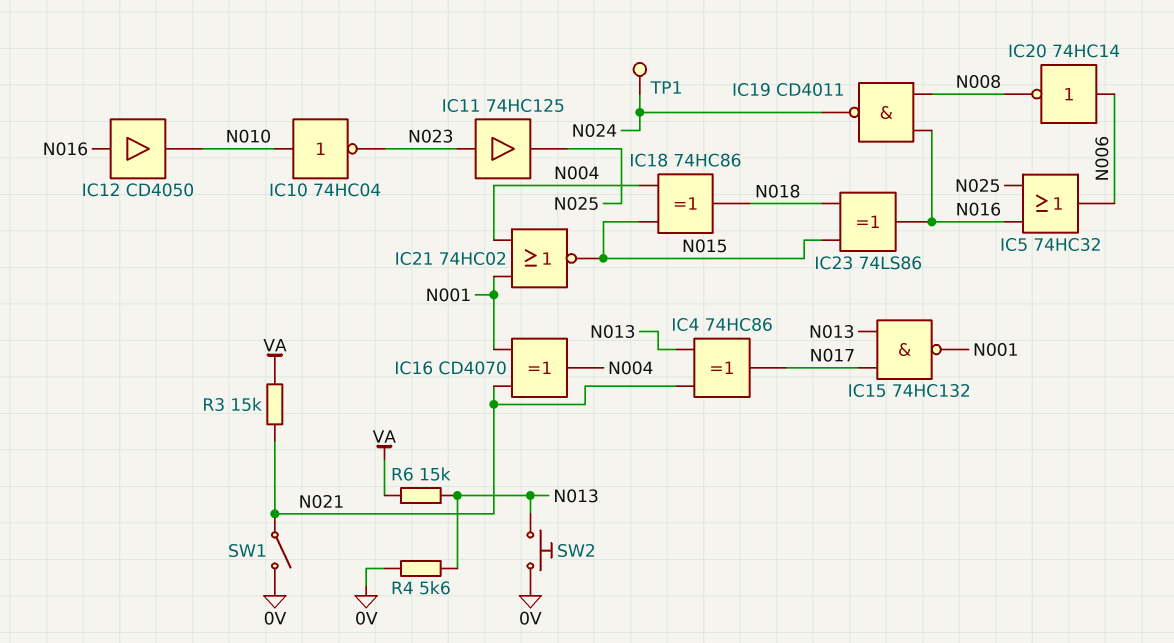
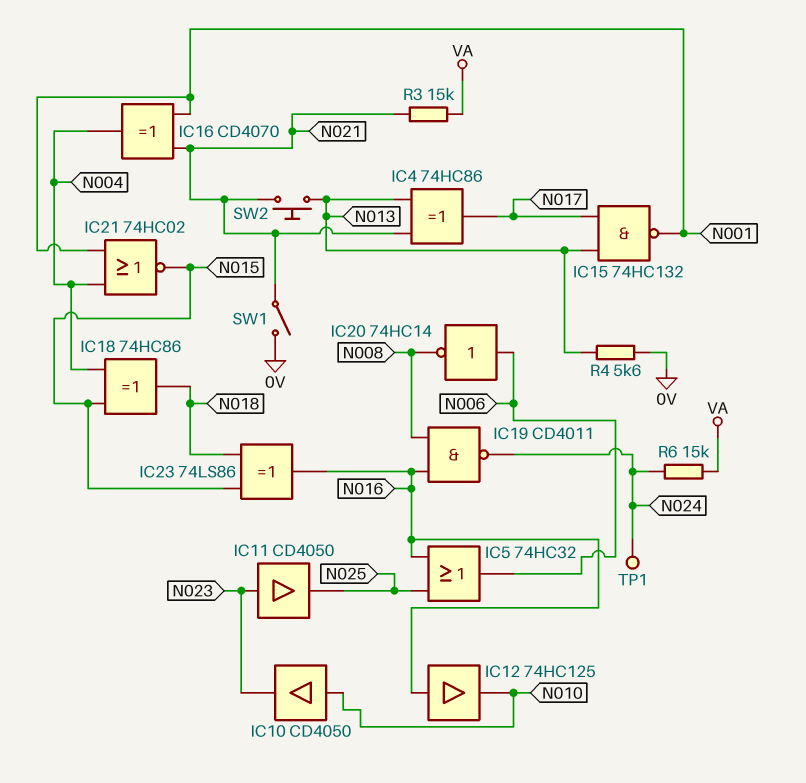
IC10: NOT 74HC04 (in N010, out N023) -> buffer CD4050 (in N010, out N023)
IC11: buffer 74HC125 (in N023, out N025) -> buffer CD4050 (in N023, out N025)
IC12: buffer CD4050 (in N016, out N010) -> buffer 74HC125 (in N016, out N010)
R6: 15k (N013, VA) -> 15k (N024, VA)
SW2: button (0V, N013) -> button (N013, N021)

